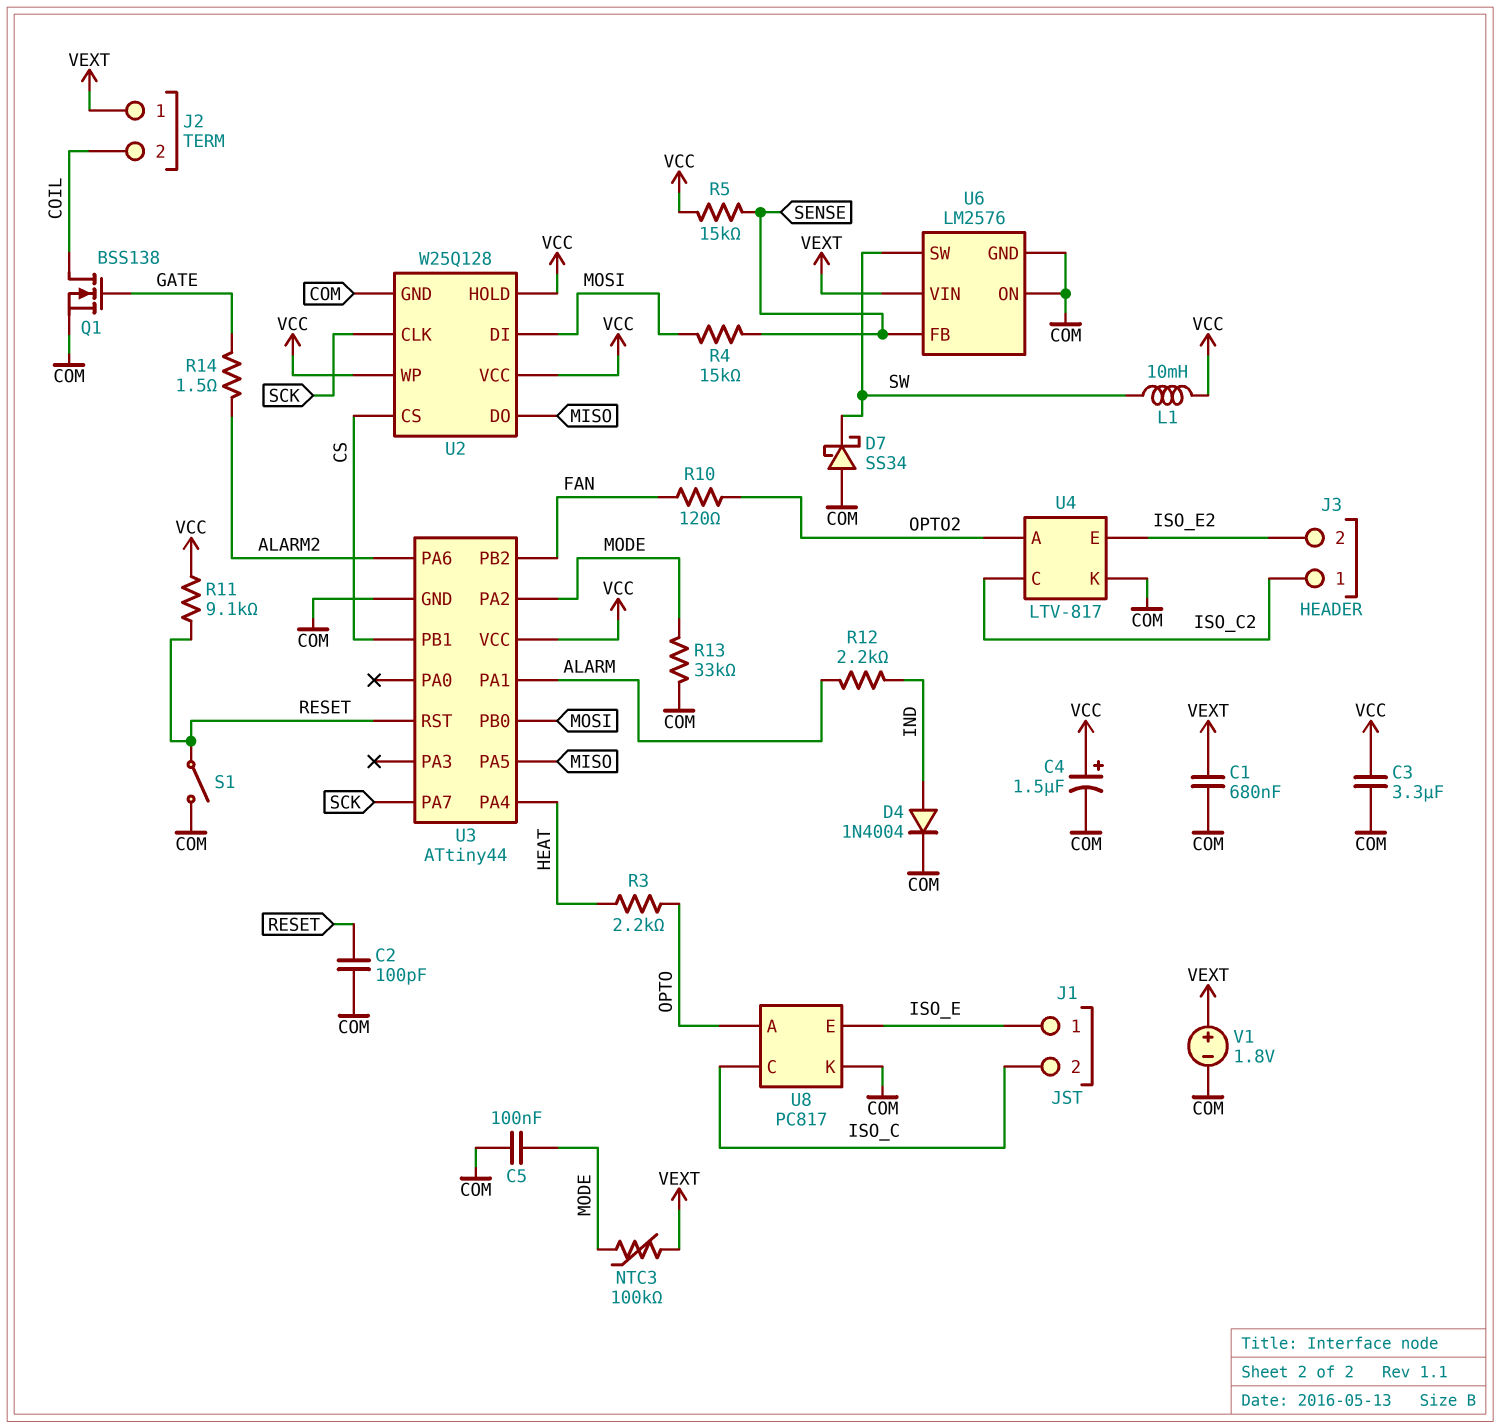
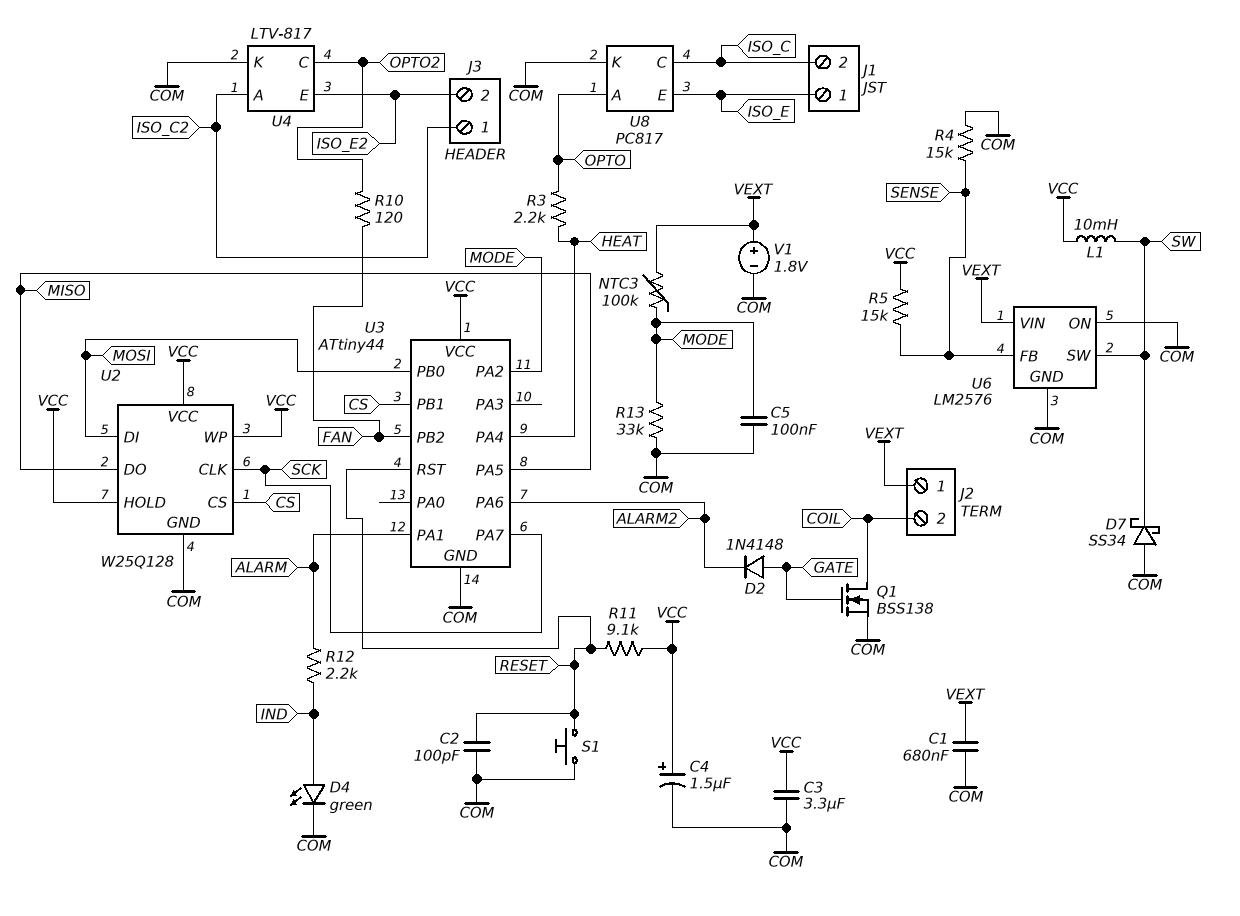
D2: none -> diode 1N4148 (A GATE, K ALARM2)
D4: diode 1N4004 (A IND, K COM) -> LED green (A IND, K COM)
R4: 15k (MOSI, SENSE) -> 15k (COM, SENSE)
R14: 1.5 (ALARM2, GATE) -> none
S1: switch (COM, RESET) -> button (COM, RESET)
U4 pin A: OPTO2 -> ISO_C2
U4 pin C: ISO_C2 -> OPTO2

